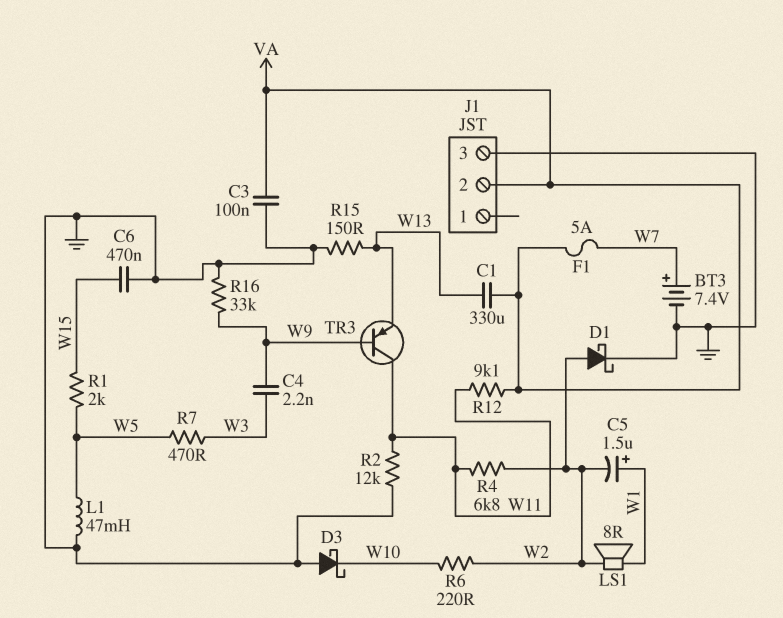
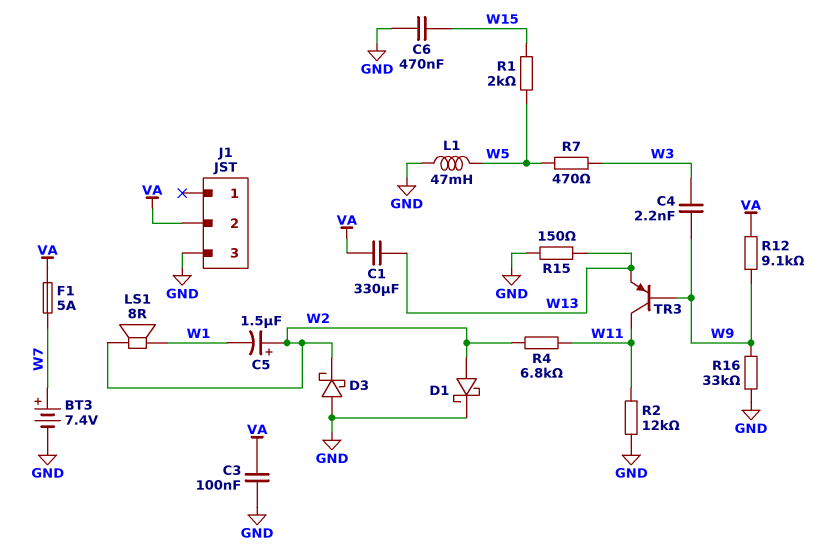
C5: 1.5uF (plus W1, minus W2) -> 1.5uF (plus W2, minus W1)
D3: schottky (A GND, K W10) -> schottky (A GND, K W2)
R6: 220 (W2, W10) -> none
R12: 9.1k (VA, W11) -> 9.1k (VA, W9)

